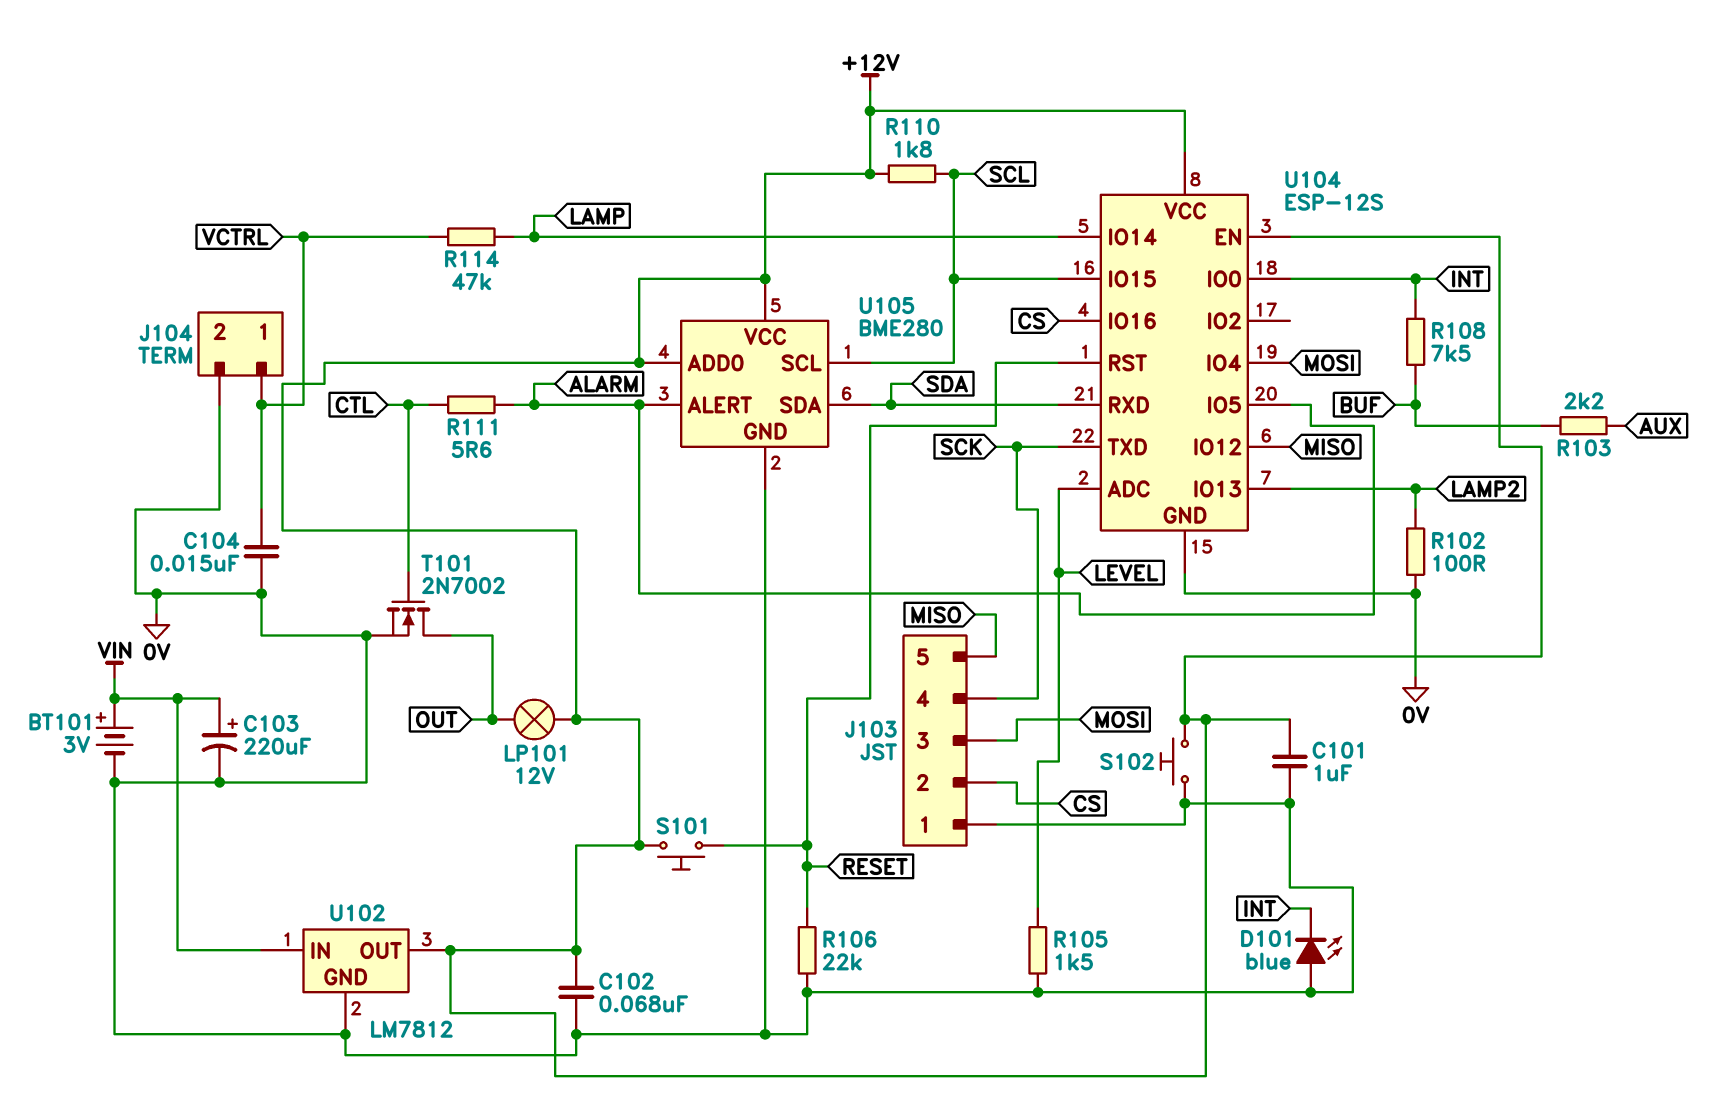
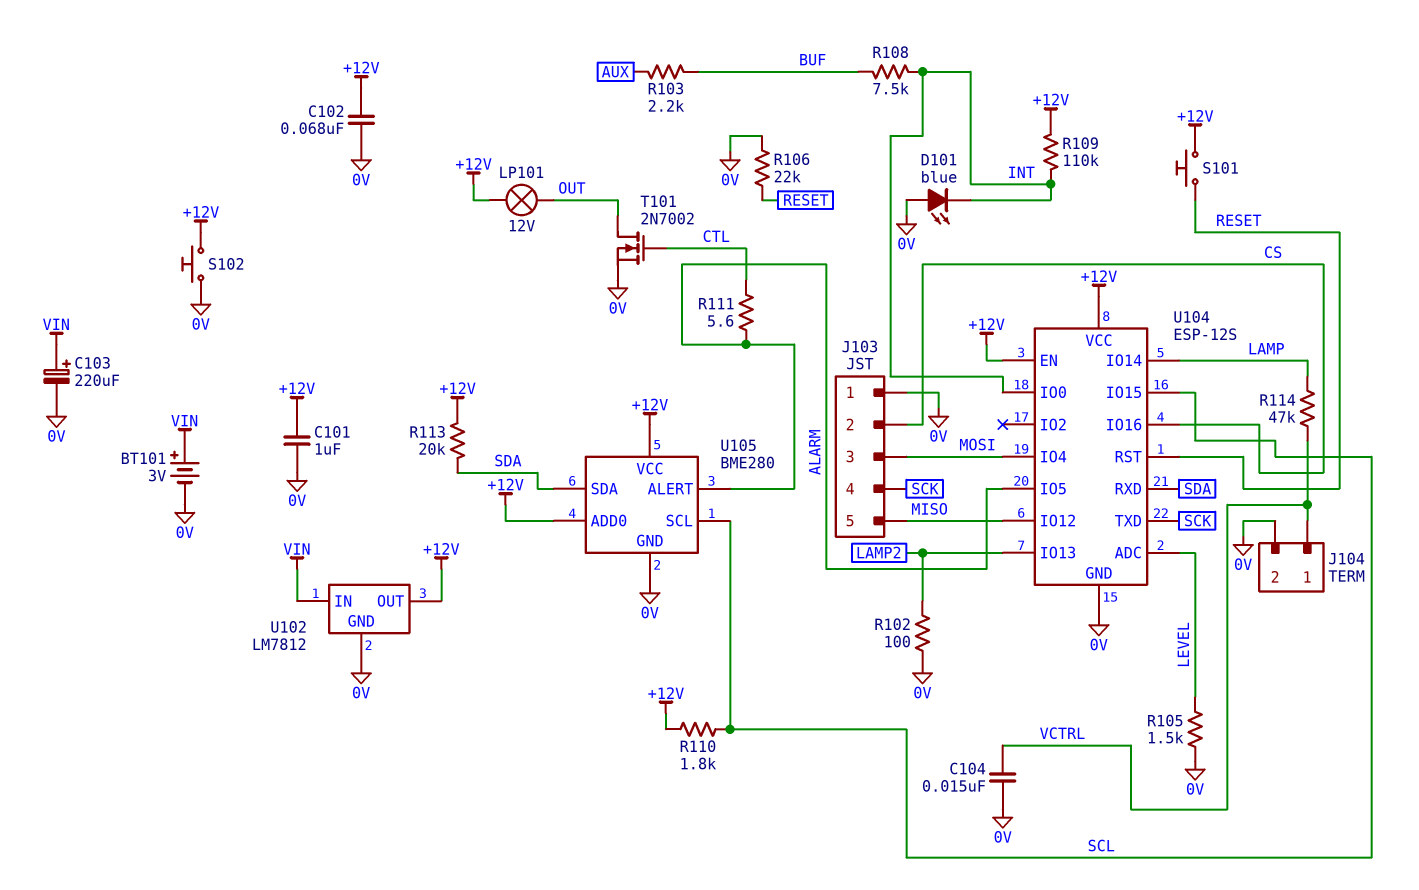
R109: none -> 110k (+12V, INT)
R113: none -> 20k (+12V, SDA)

